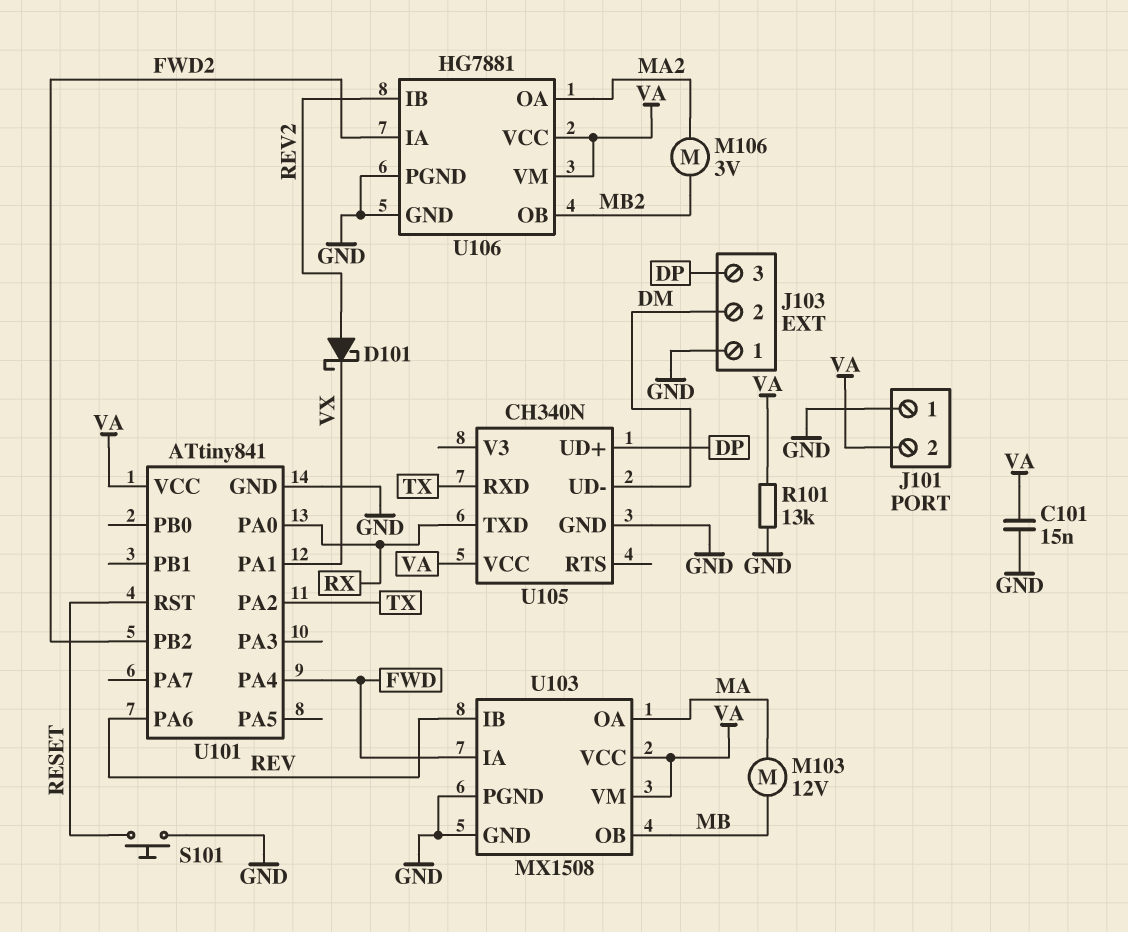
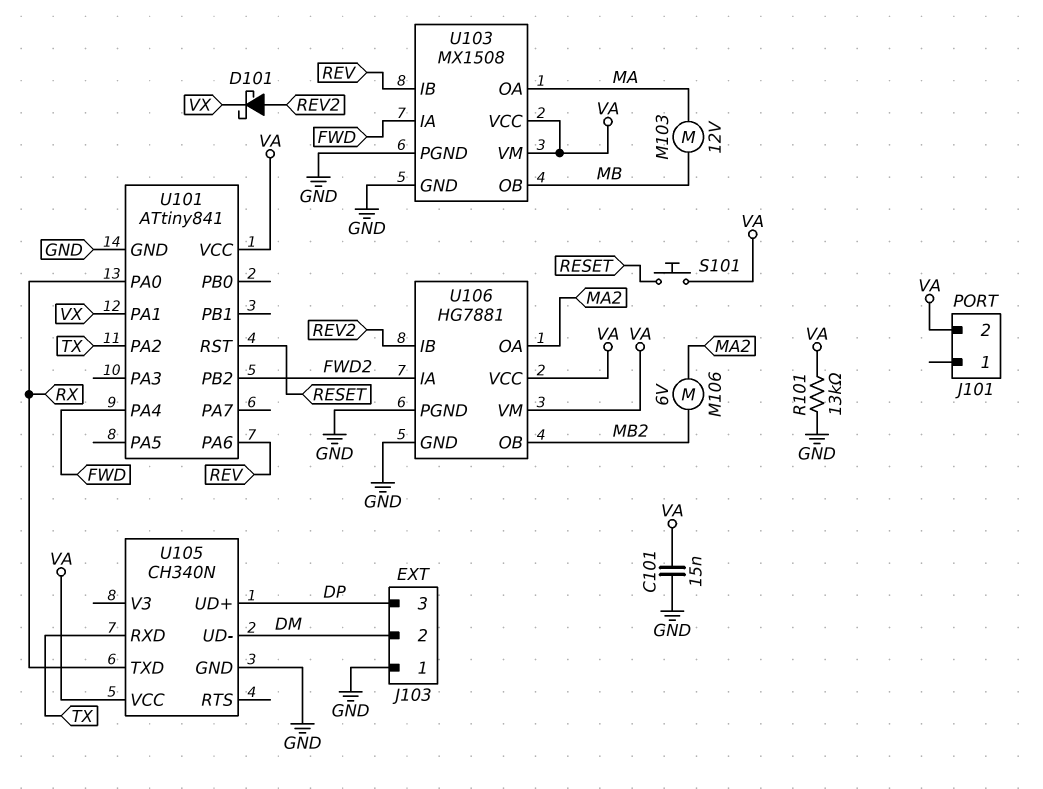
J101 pin 1: GND -> none
M106: motor 3V (MA2, MB2) -> motor 6V (MA2, MB2)
S101: button (GND, RESET) -> button (RESET, VA)

